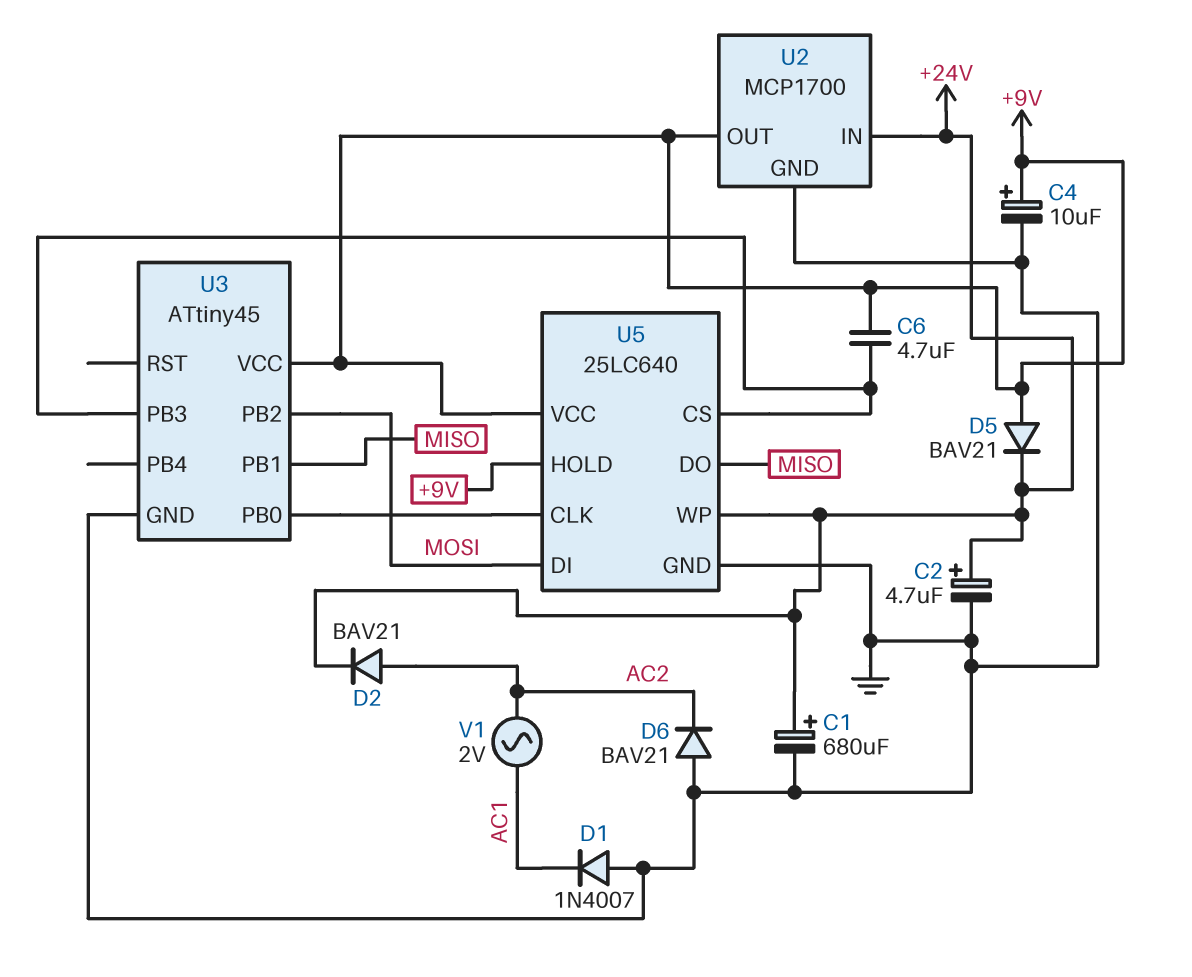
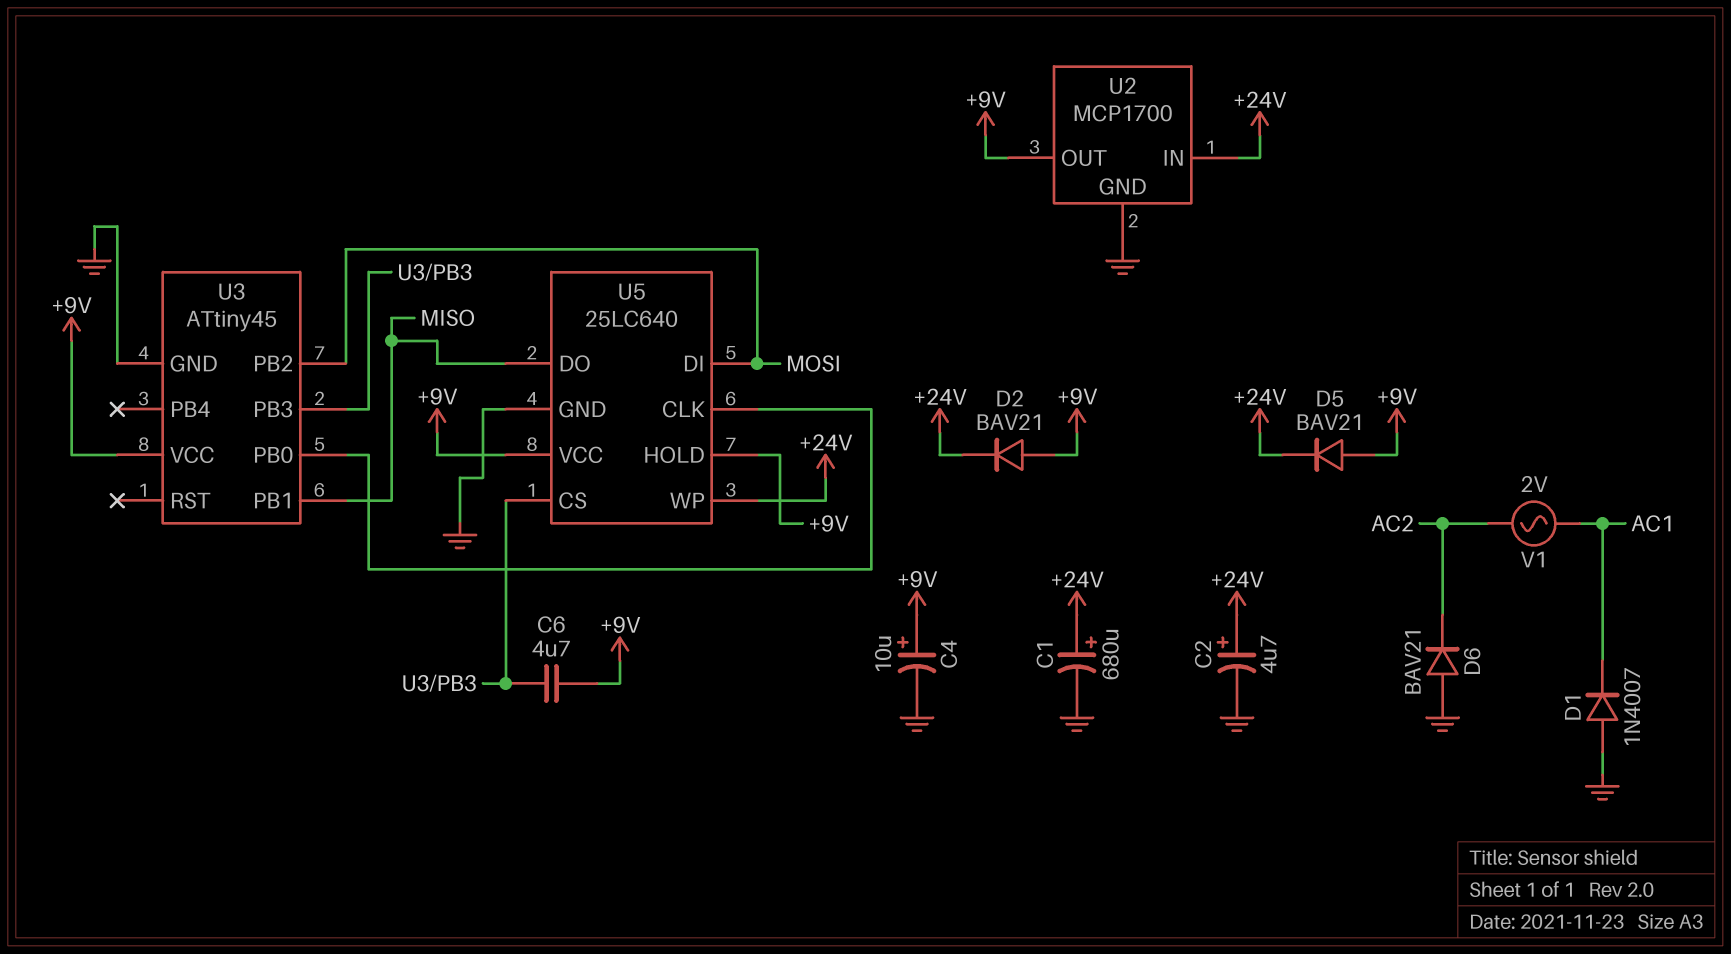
D2: diode BAV21 (A AC2, K +24V) -> diode BAV21 (A +9V, K +24V)

